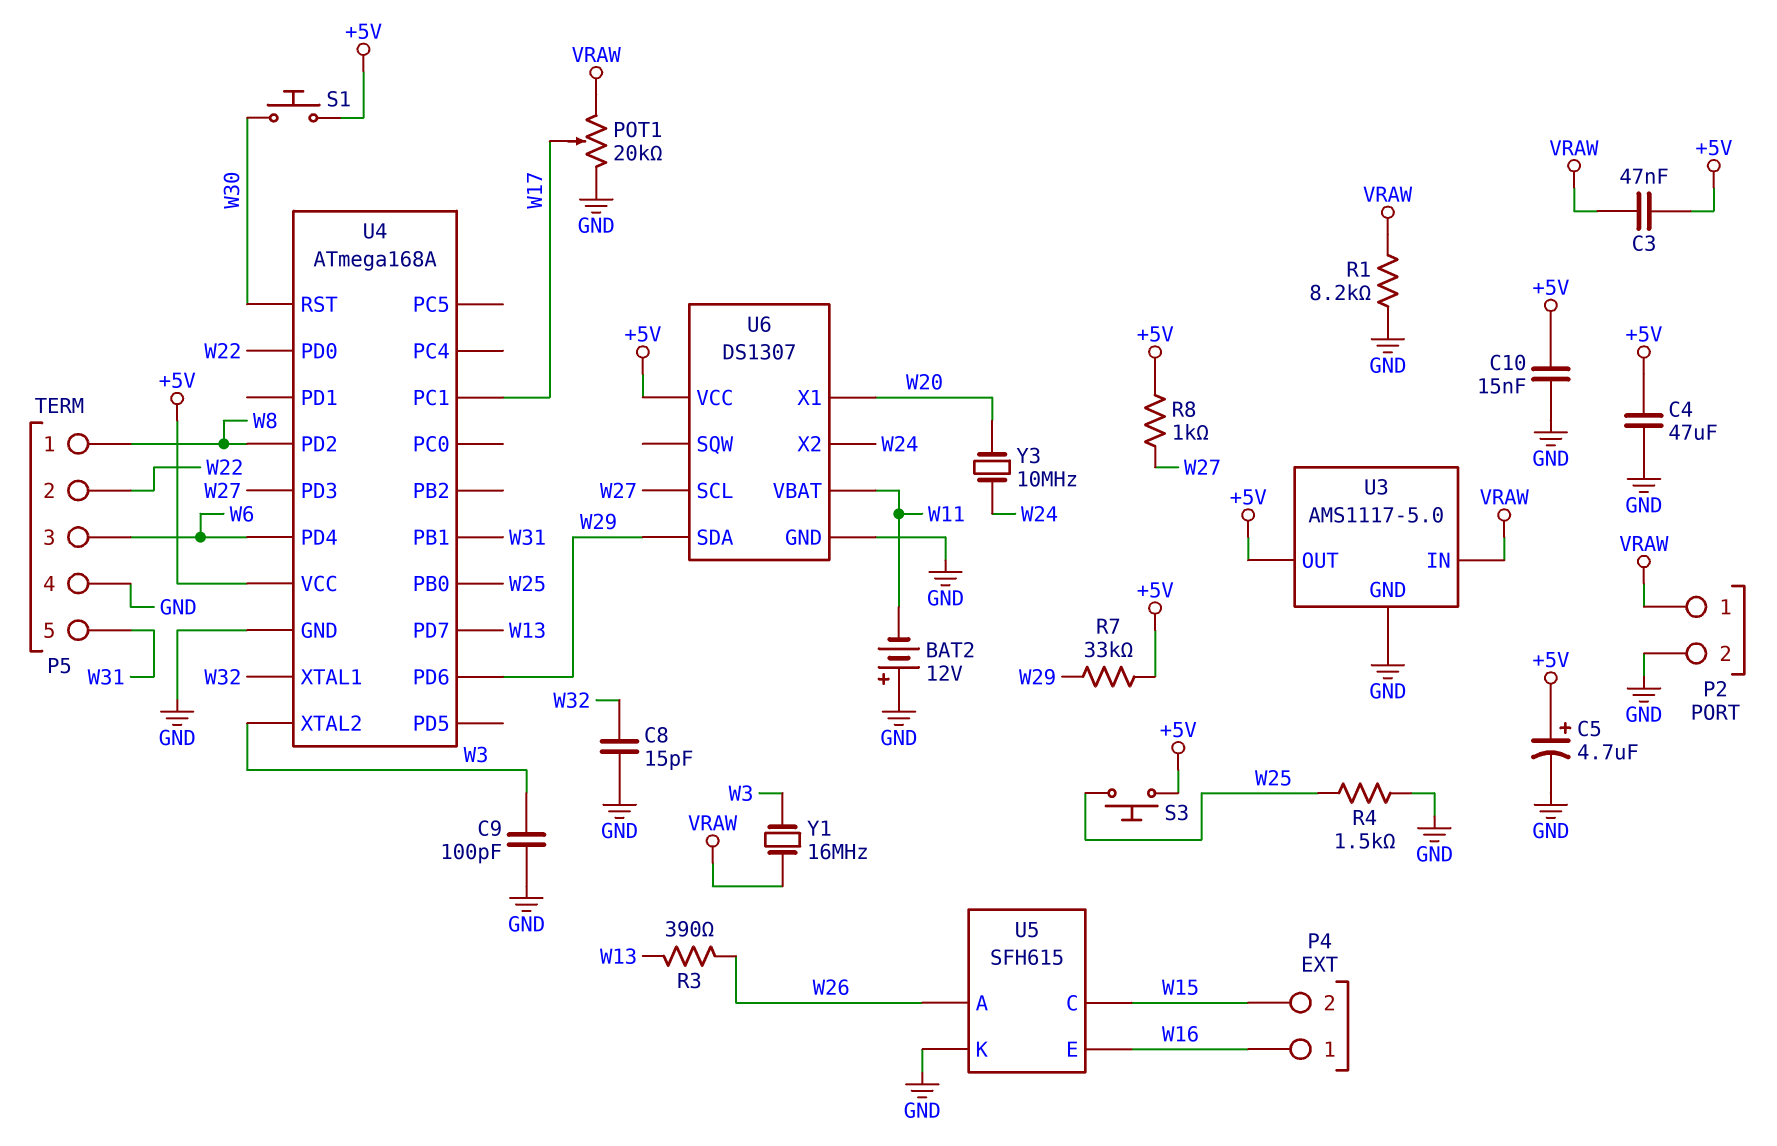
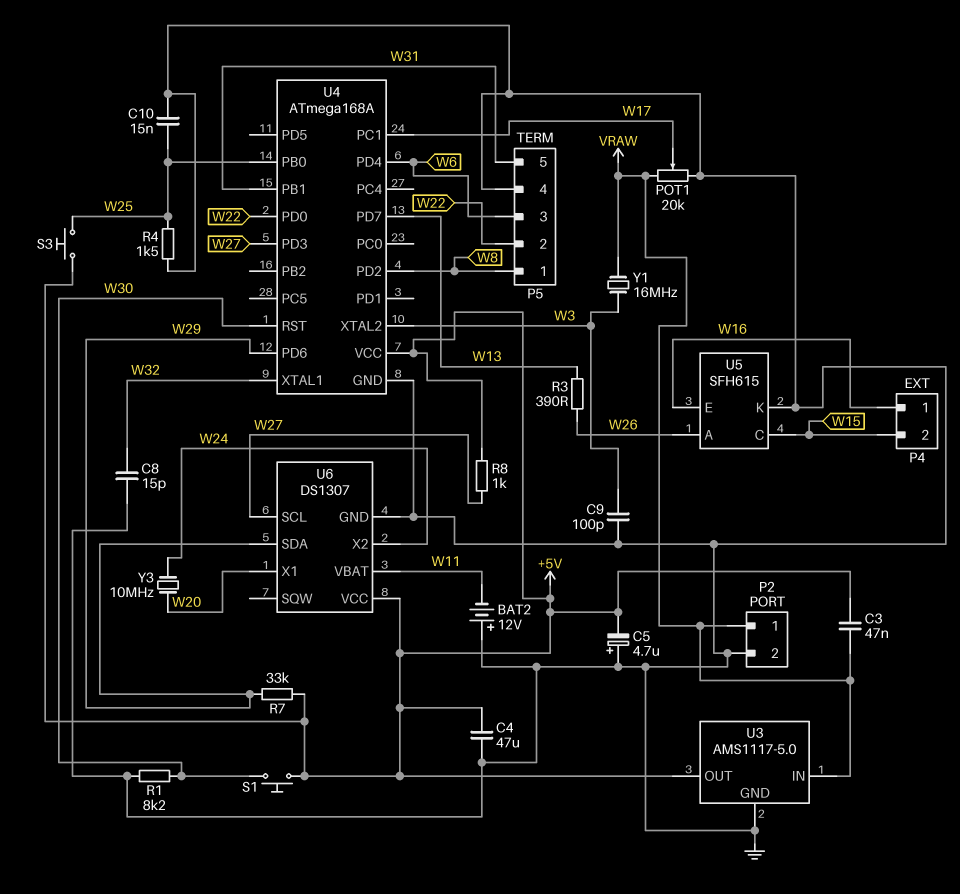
C5: 4.7uF (plus +5V, minus GND) -> 4.7uF (plus GND, minus +5V)
C10: 15nF (+5V, GND) -> 15nF (GND, W25)
R1: 8.2k (GND, VRAW) -> 8.2k (GND, W30)

